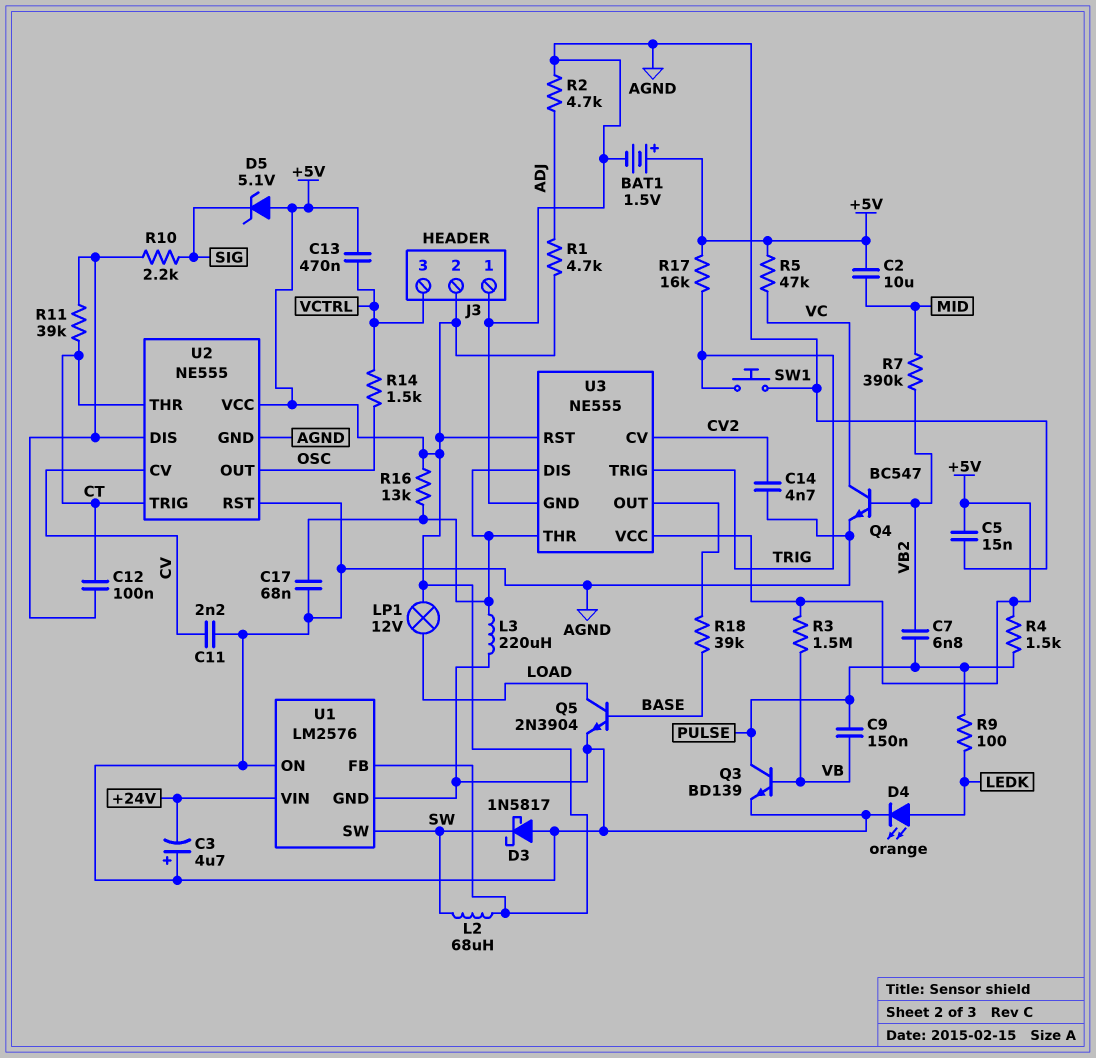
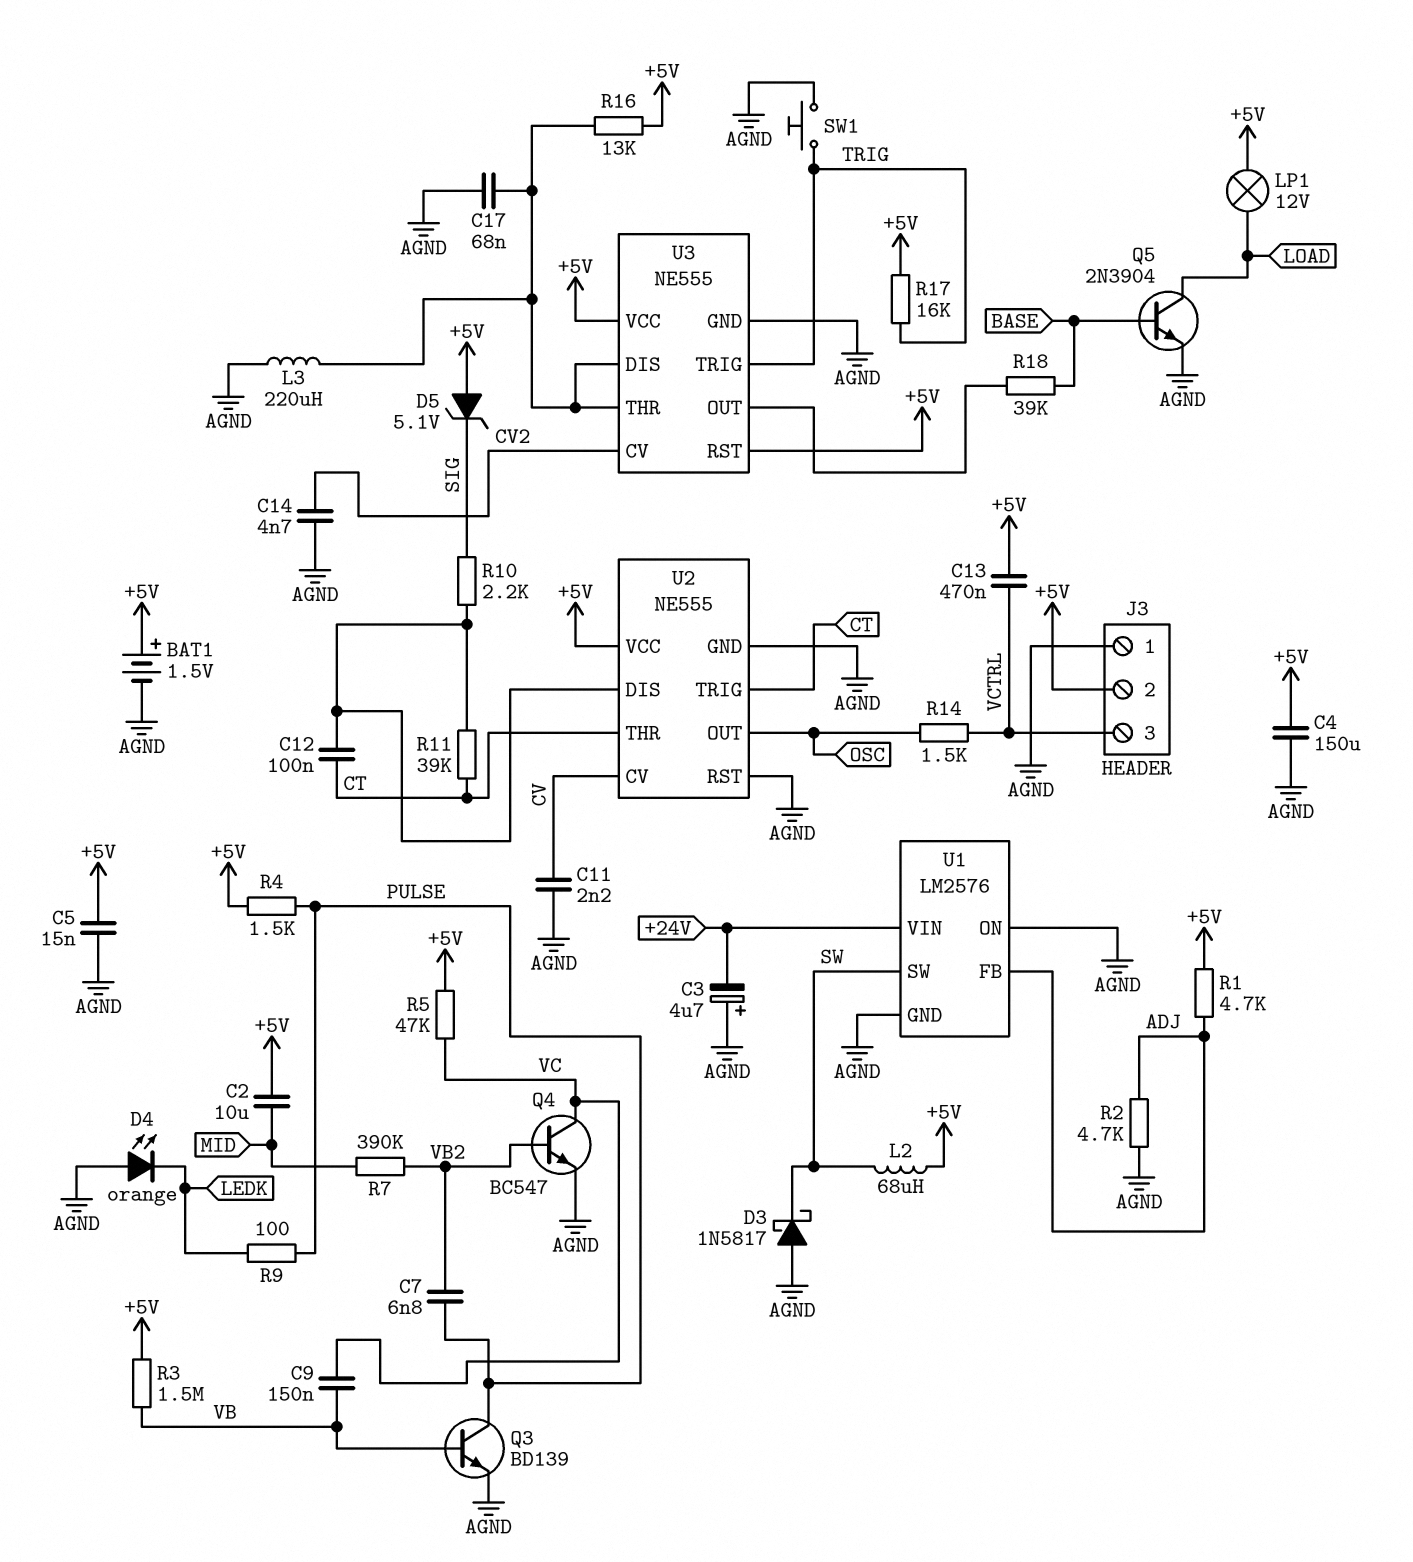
C4: none -> 150uF (+5V, AGND)
C9: 150nF (PULSE, VB) -> 150nF (VB, VC)
D4: LED orange (A LEDK, K AGND) -> LED orange (A AGND, K LEDK)
U1 pin FB: +5V -> ADJ

